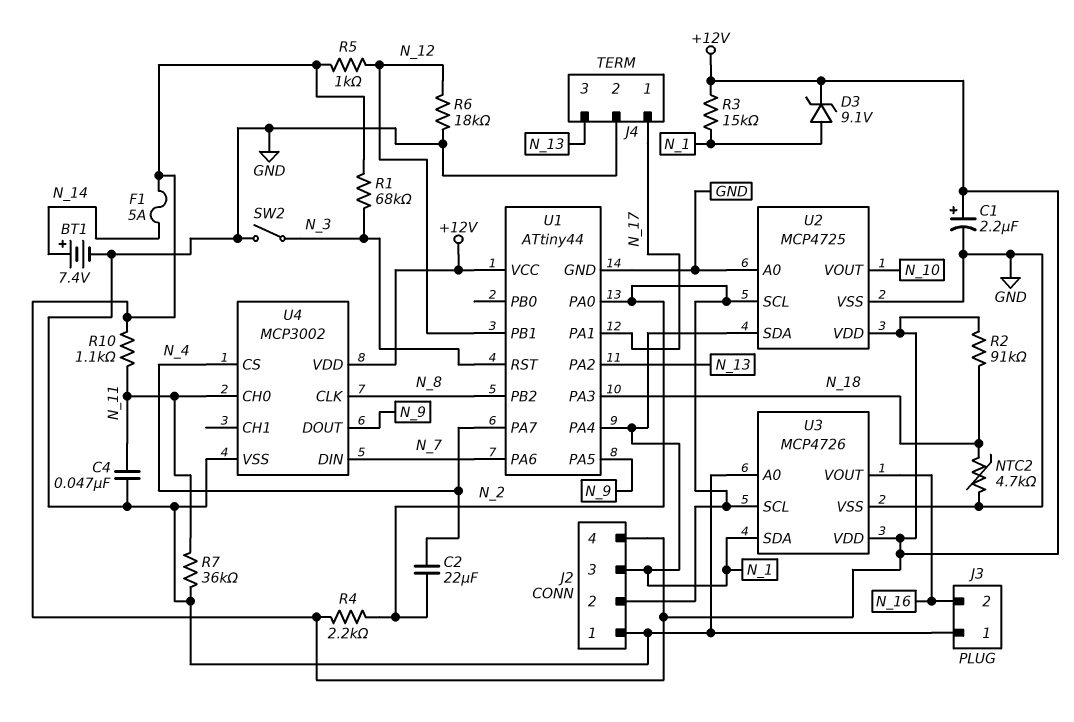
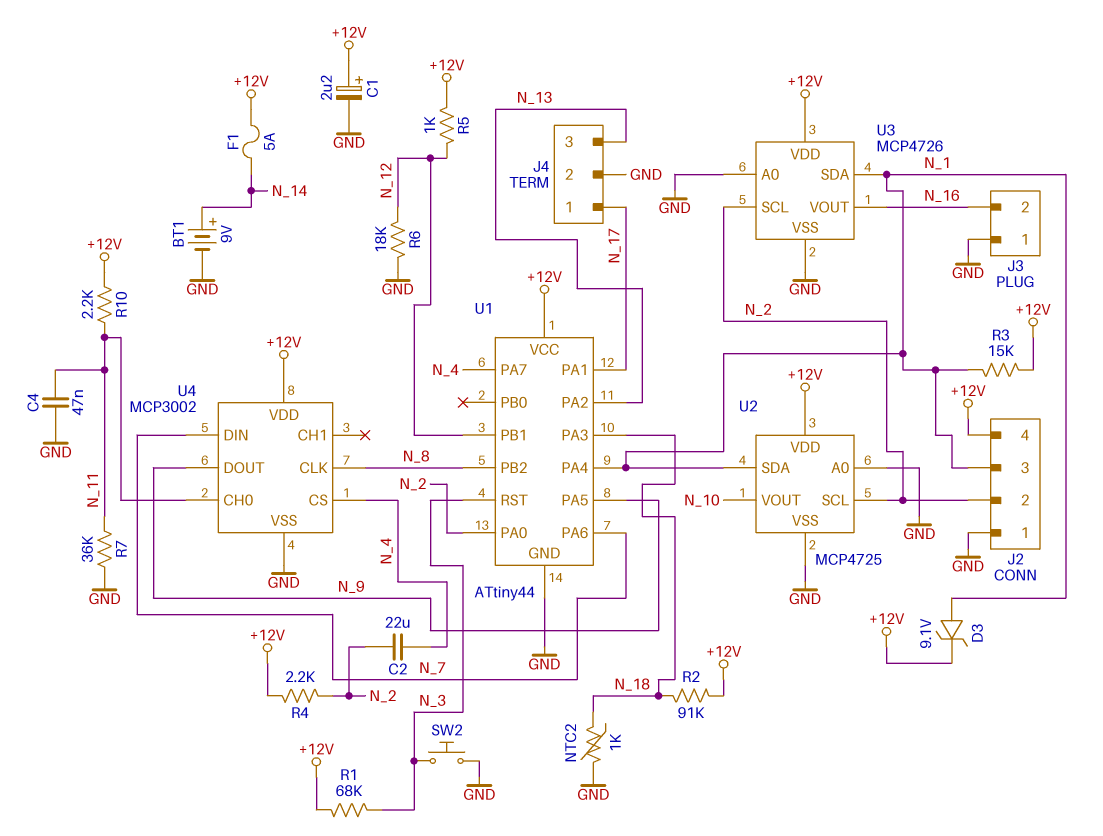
BT1: 7.4V (plus N_14, minus GND) -> 9V (plus N_14, minus GND)
NTC2: 4.7k (GND, N_18) -> 1k (GND, N_18)
R10: 1.1k (+12V, N_11) -> 2.2k (+12V, N_11)
SW2: switch (GND, N_3) -> button (GND, N_3)

